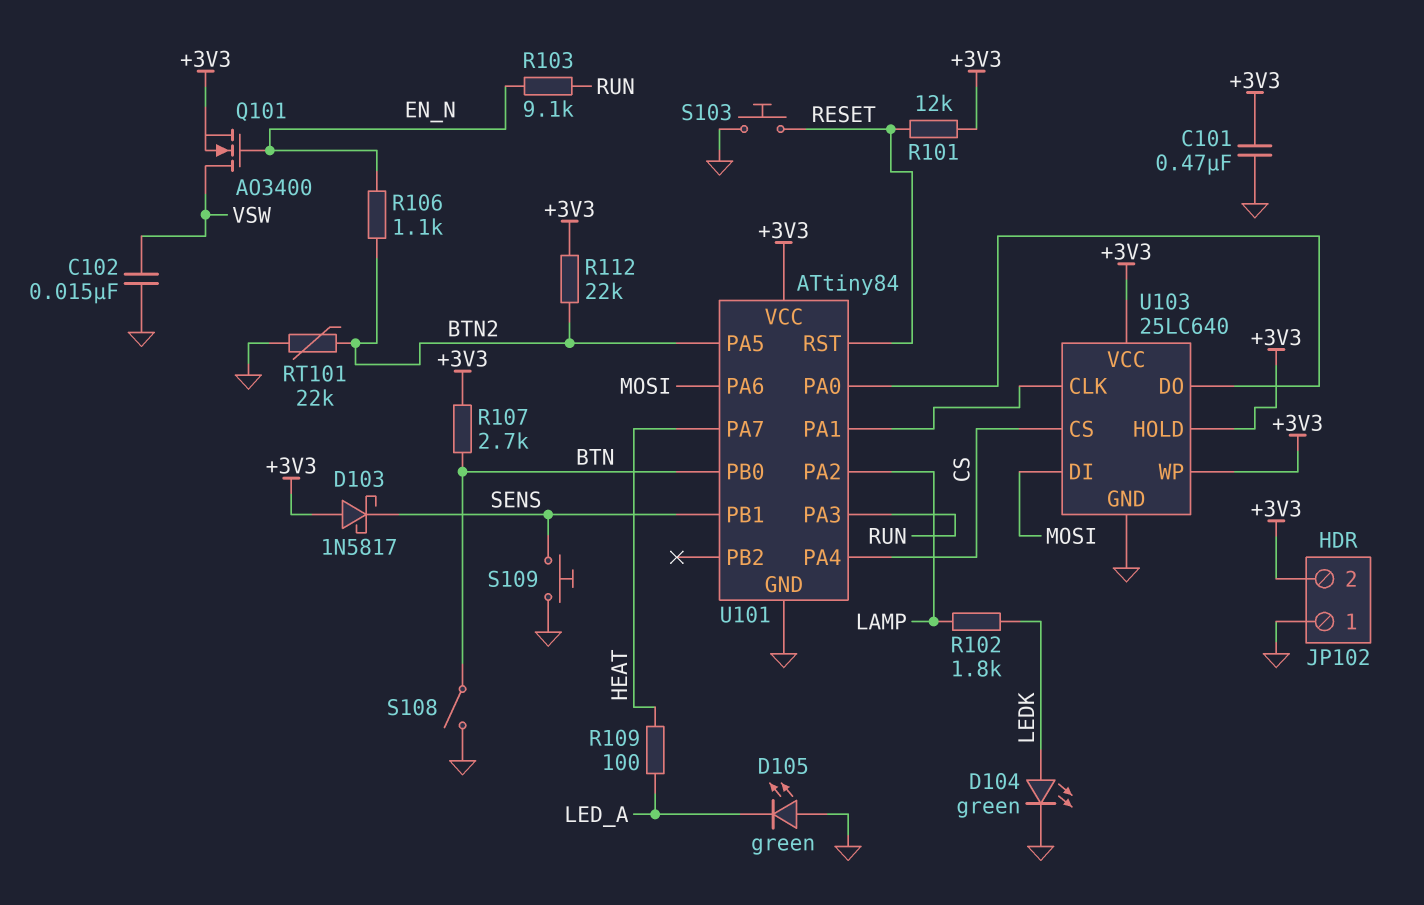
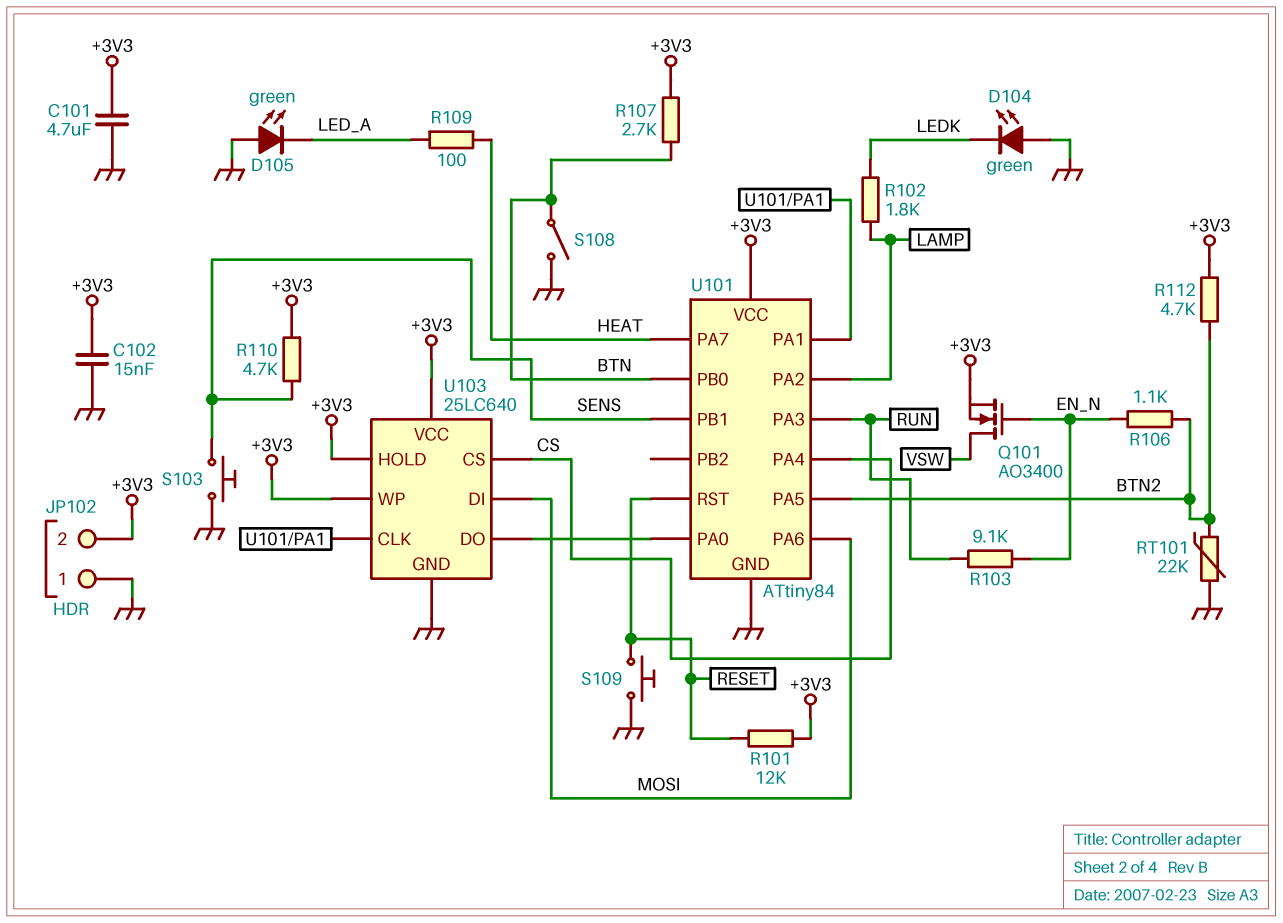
C101: 470nF (+3V3, GND) -> 4.7uF (+3V3, GND)
C102: 15nF (GND, VSW) -> 15nF (+3V3, GND)
D103: schottky 1N5817 (A +3V3, K SENS) -> none
D104: LED green (A LEDK, K GND) -> LED green (A GND, K LEDK)
R110: none -> 4.7k (+3V3, SENS)
R112: 22k (+3V3, BTN2) -> 4.7k (+3V3, BTN2)
S103: button (GND, RESET) -> button (GND, SENS)
S109: button (GND, SENS) -> button (GND, RESET)

